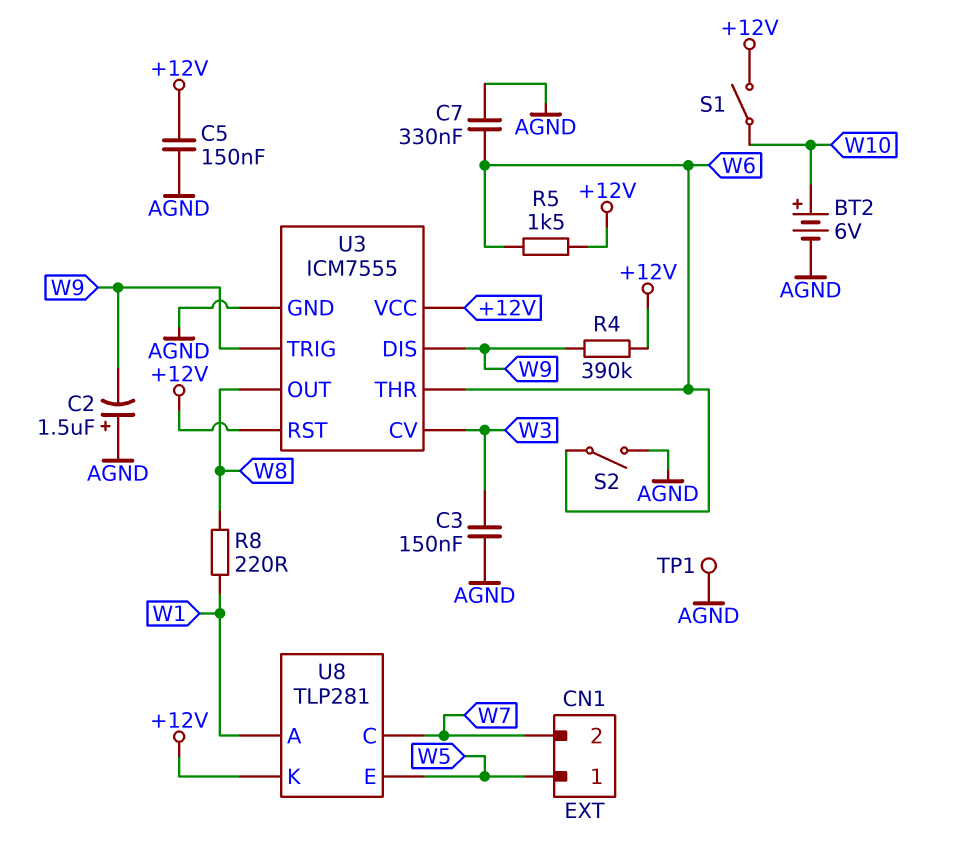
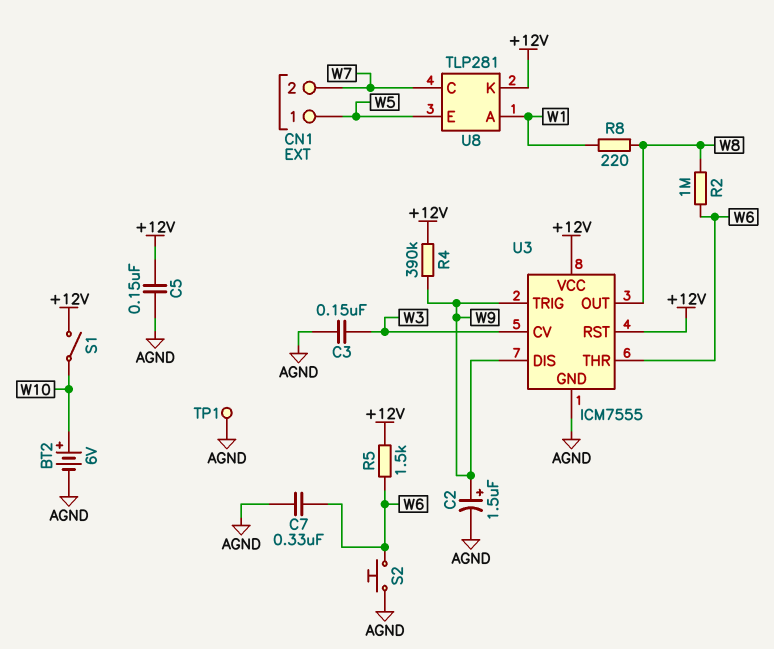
C2: 1.5uF (plus AGND, minus W9) -> 1.5uF (plus W9, minus AGND)
R2: none -> 1M (W6, W8)
S2: switch (AGND, W6) -> button (AGND, W6)

